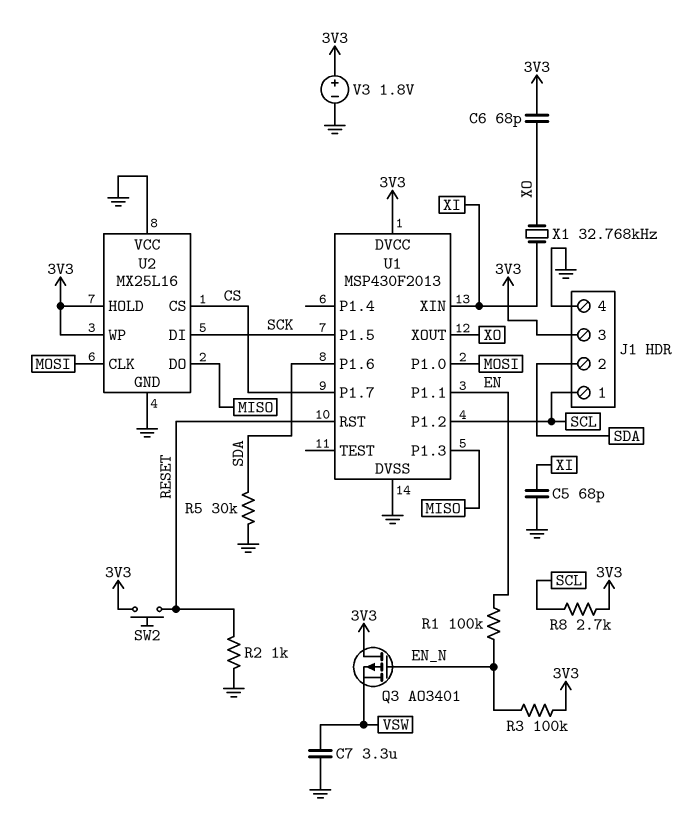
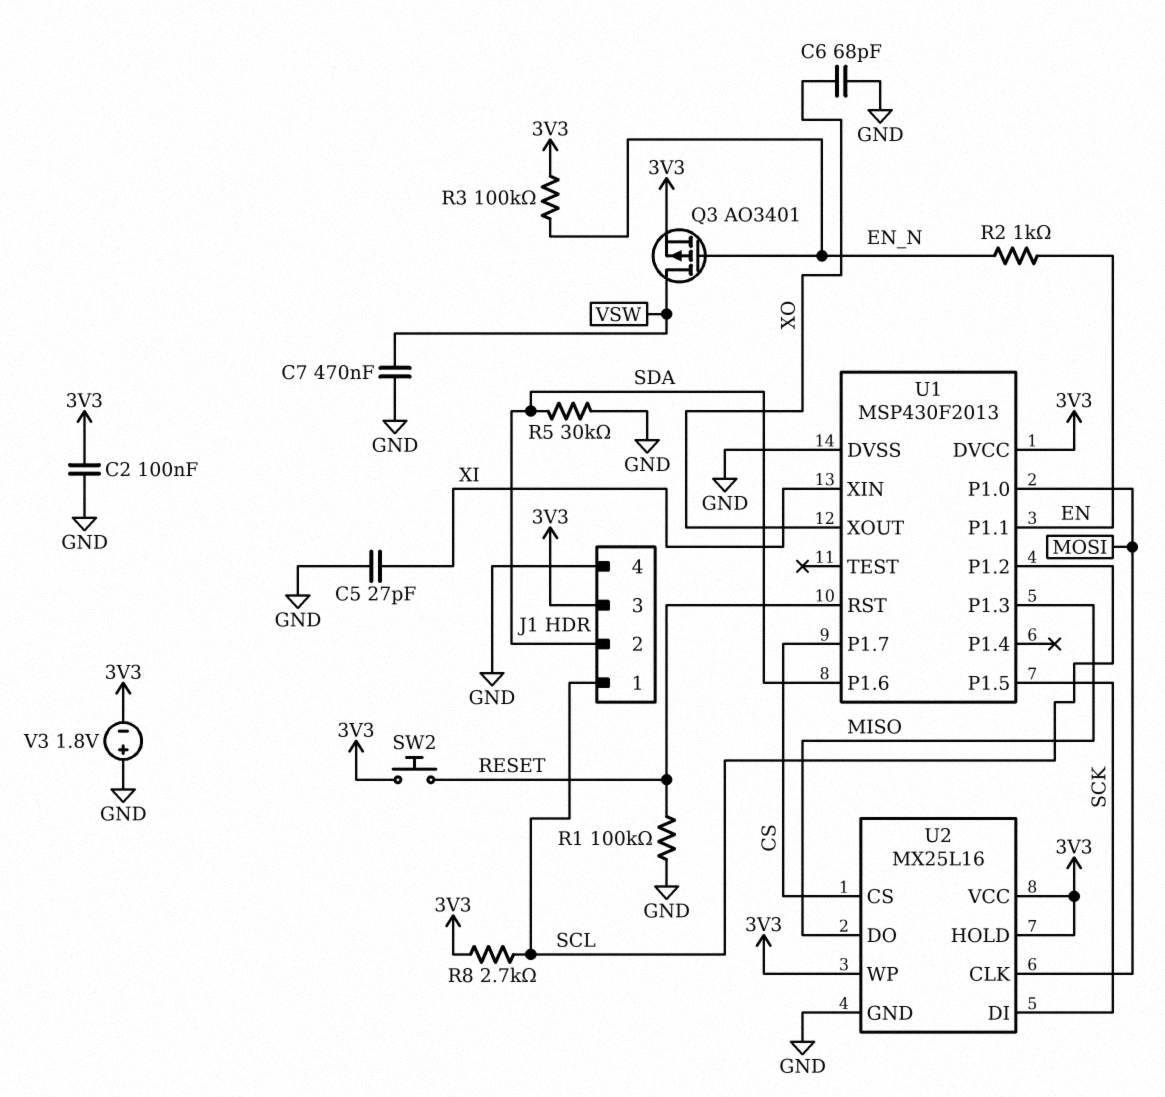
C2: none -> 100nF (3V3, GND)
C5: 68pF (GND, XI) -> 27pF (GND, XI)
C6: 68pF (3V3, XO) -> 68pF (GND, XO)
C7: 3.3uF (GND, VSW) -> 470nF (GND, VSW)
Q3: PMOS AO3401 (G EN_N, D 3V3, S VSW) -> PMOS AO3401 (G EN_N, D VSW, S 3V3)
R1: 100k (EN, EN_N) -> 100k (GND, RESET)
R2: 1k (GND, RESET) -> 1k (EN, EN_N)
U2 pin VCC: GND -> 3V3
V3: 1.8V (plus 3V3, minus GND) -> 1.8V (plus GND, minus 3V3)
X1: 32.768kHz (XI, XO) -> none

